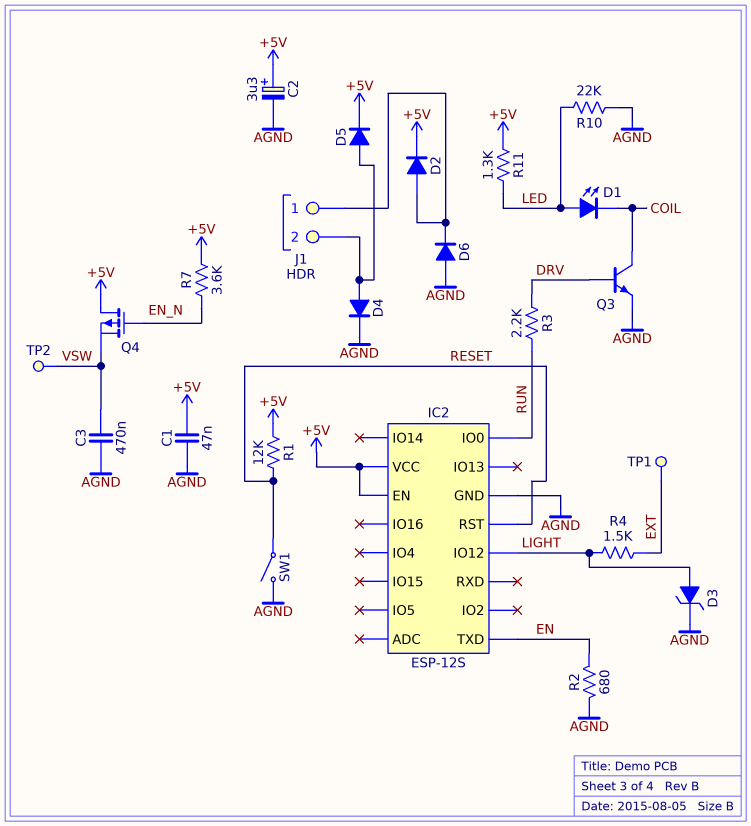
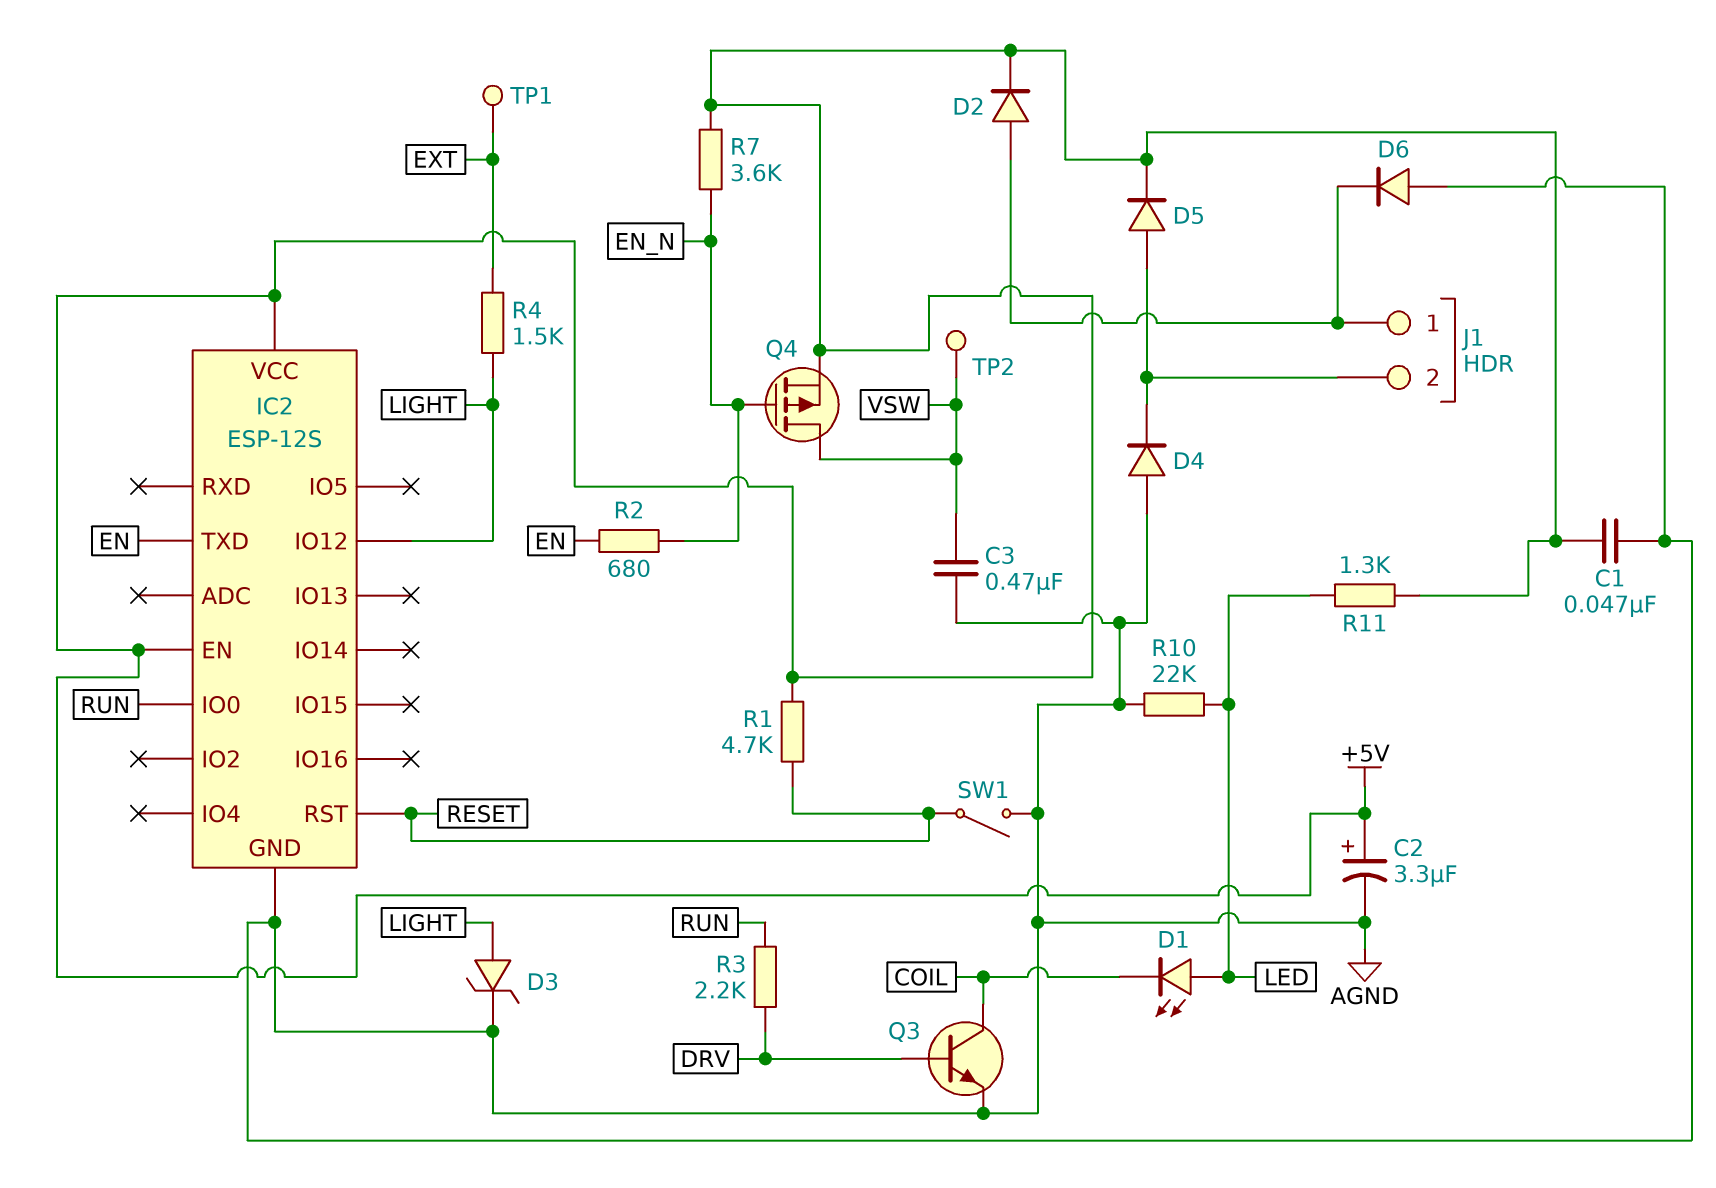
D4: diode (A J1/2, K AGND) -> diode (A AGND, K J1/2)
Q4: PMOS (G EN_N, D +5V, S VSW) -> PMOS (G EN_N, D VSW, S +5V)
R1: 12k (+5V, RESET) -> 4.7k (+5V, RESET)
R2: 680 (AGND, EN) -> 680 (EN, EN_N)

